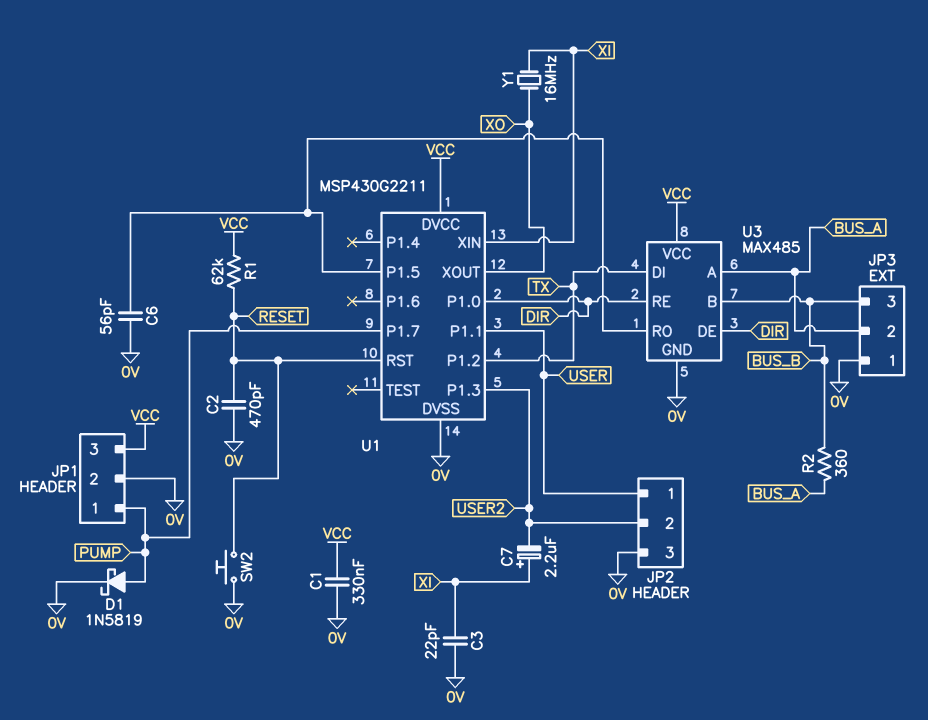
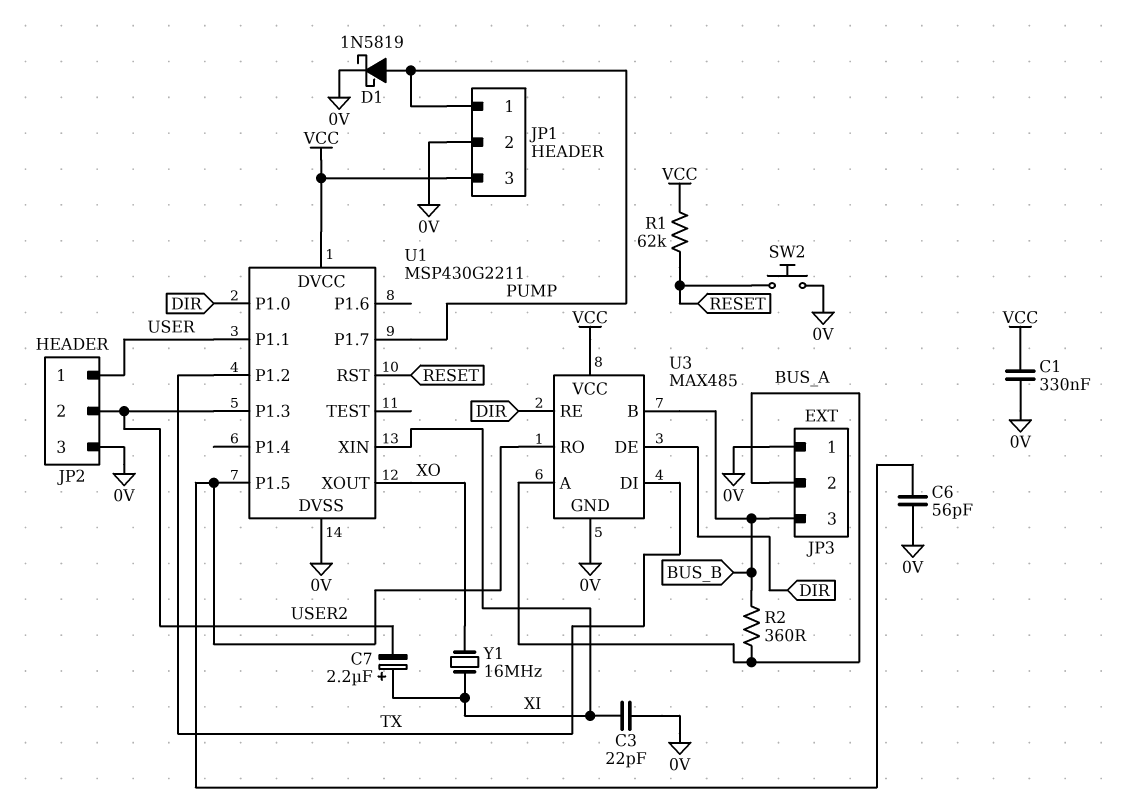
C2: 470pF (0V, RESET) -> none

